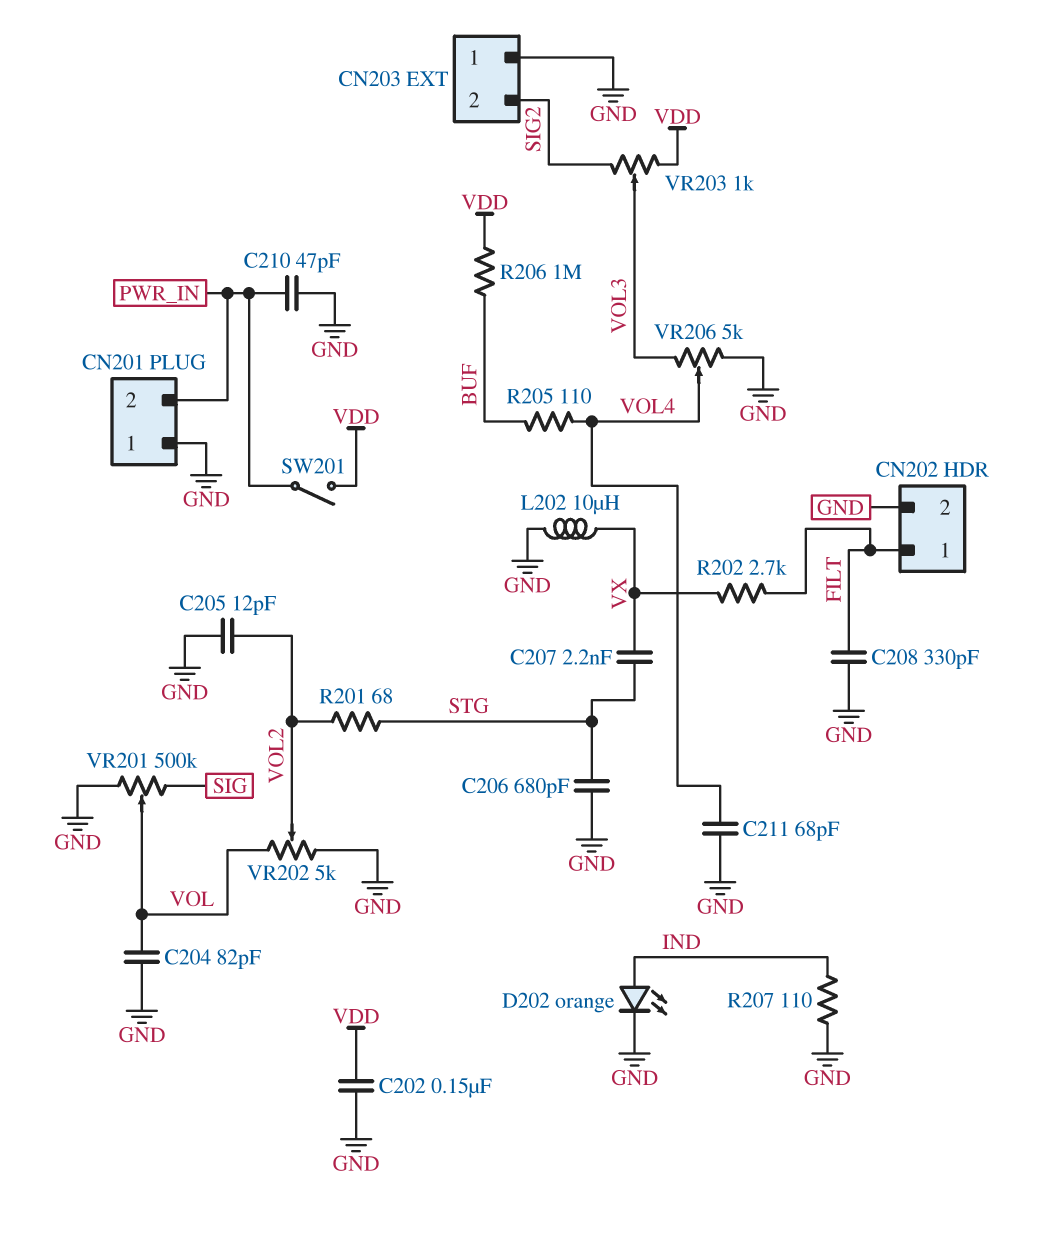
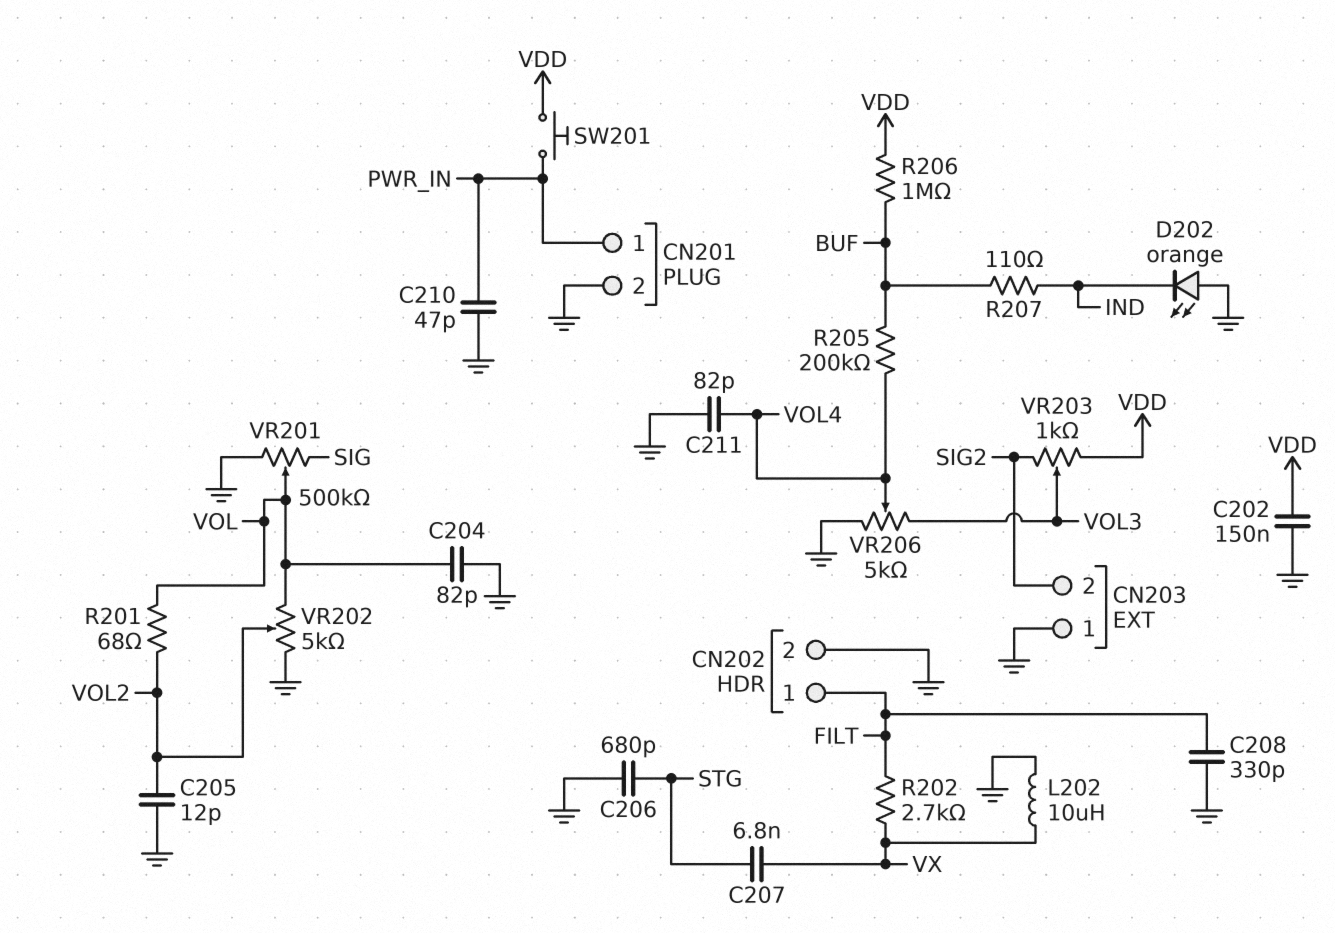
C207: 2.2nF (STG, VX) -> 6.8nF (STG, VX)
C211: 68pF (GND, VOL4) -> 82pF (GND, VOL4)
CN201 pin 1: GND -> PWR_IN
CN201 pin 2: PWR_IN -> GND
D202: LED orange (A IND, K GND) -> LED orange (A GND, K IND)
R201: 68 (STG, VOL2) -> 68 (VOL, VOL2)
R205: 110 (BUF, VOL4) -> 200k (BUF, VOL4)
R207: 110 (GND, IND) -> 110 (BUF, IND)
SW201: switch (PWR_IN, VDD) -> button (PWR_IN, VDD)

